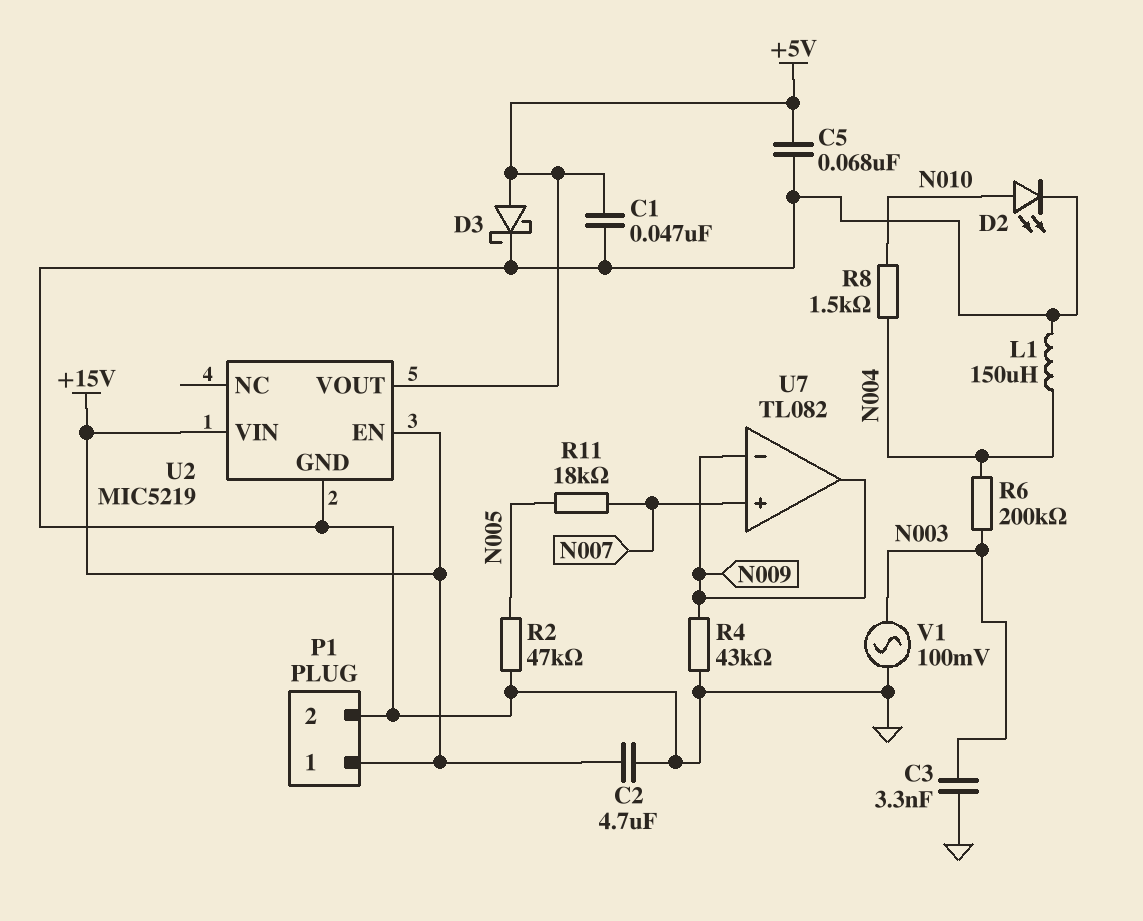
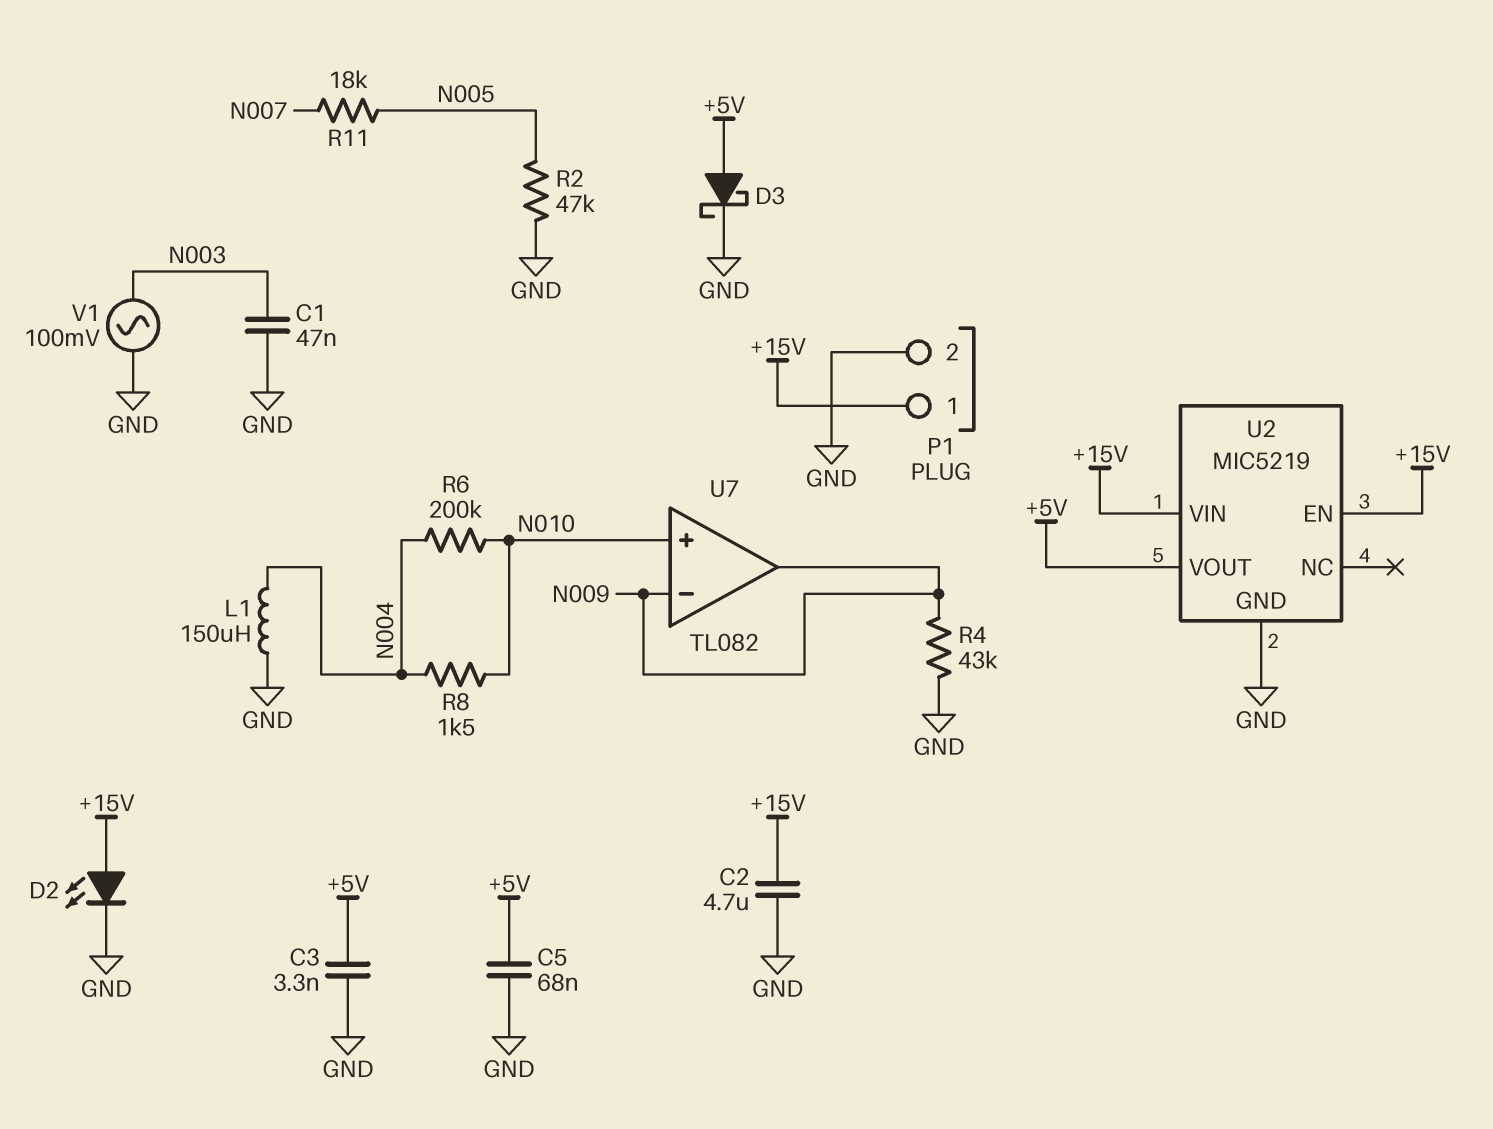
C1: 47nF (+5V, GND) -> 47nF (GND, N003)
C3: 3.3nF (GND, N003) -> 3.3nF (+5V, GND)
D2: LED (A N010, K GND) -> LED (A +15V, K GND)
R6: 200k (N003, N004) -> 200k (N004, N010)
U7 pin in+: N007 -> N010

